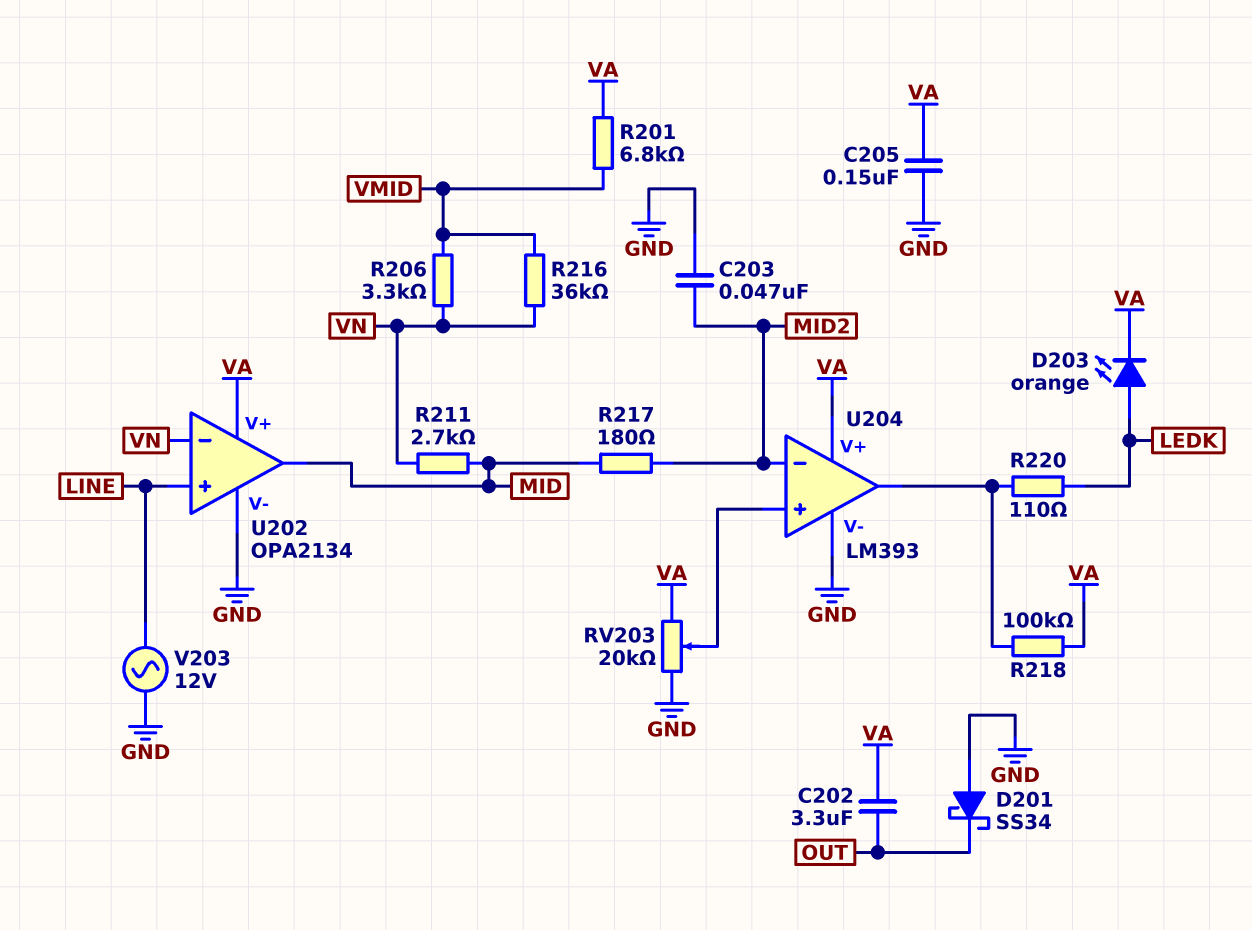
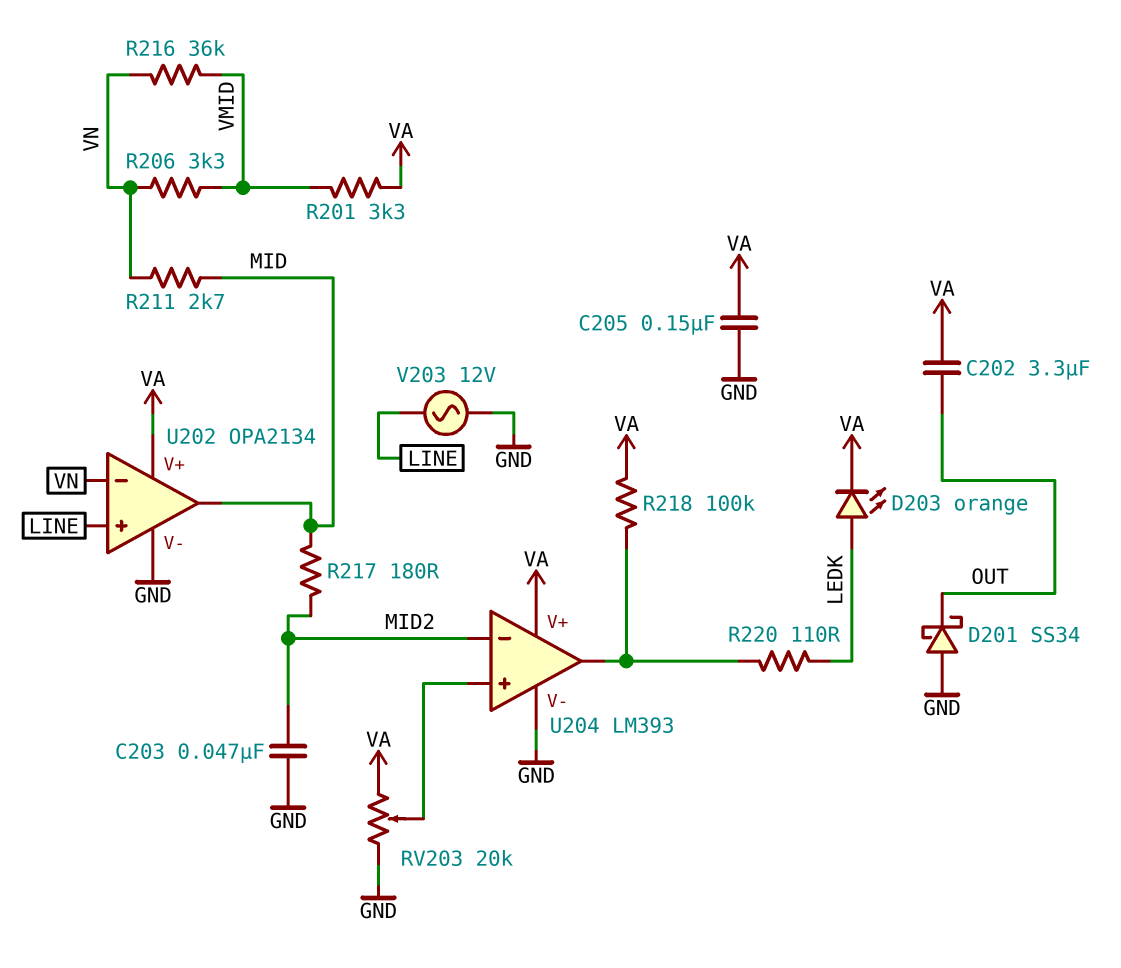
R201: 6.8k (VA, VMID) -> 3.3k (VA, VMID)

